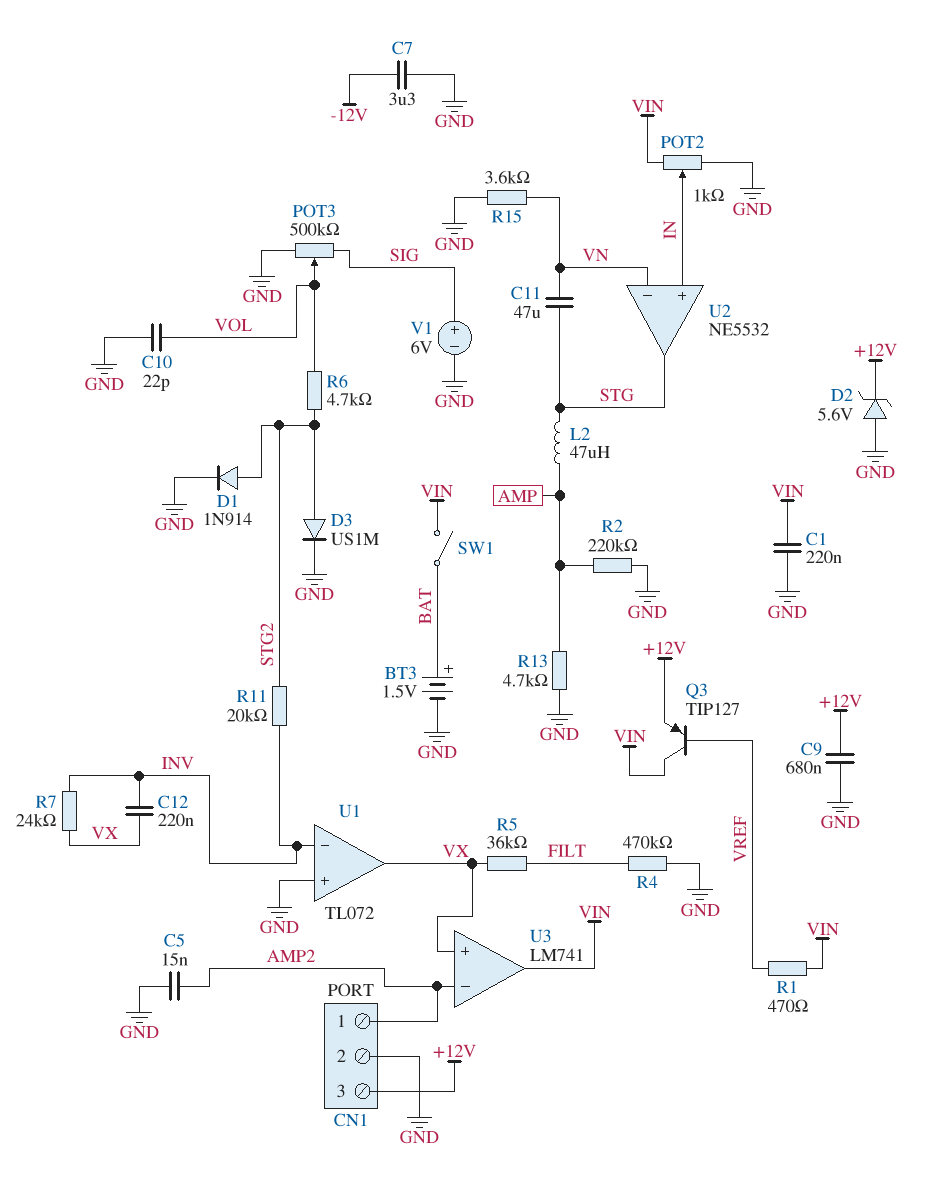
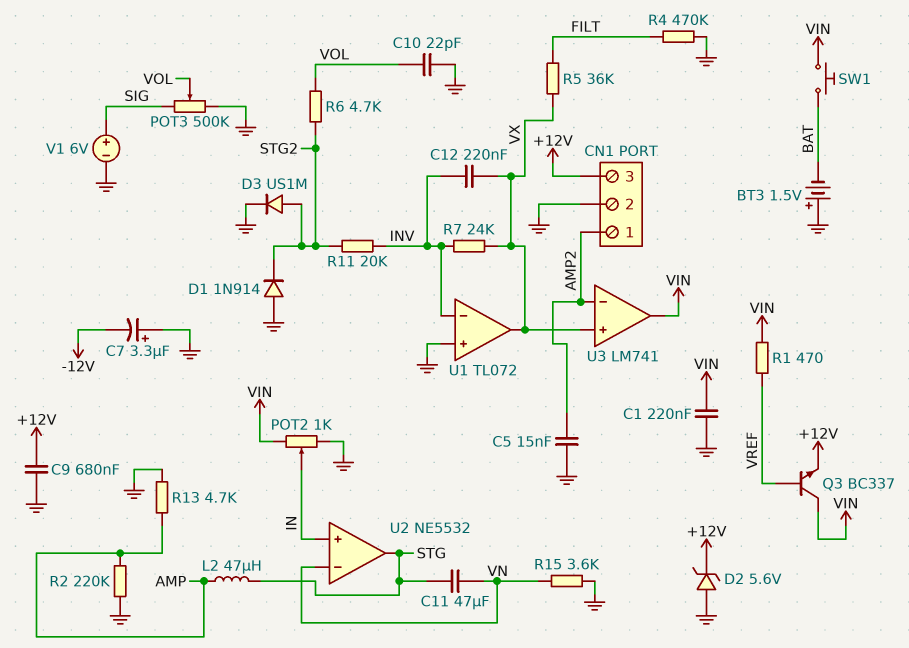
BT3: 1.5V (plus BAT, minus GND) -> 1.5V (plus GND, minus BAT)
C7: 3.3uF (-12V, GND) -> 3.3uF (plus GND, minus -12V)
D1: diode 1N914 (A STG2, K GND) -> diode 1N914 (A GND, K STG2)
Q3: PNP TIP127 (B VREF, C VIN, E +12V) -> NPN BC337 (B VREF, C VIN, E +12V)
SW1: switch (BAT, VIN) -> button (BAT, VIN)

